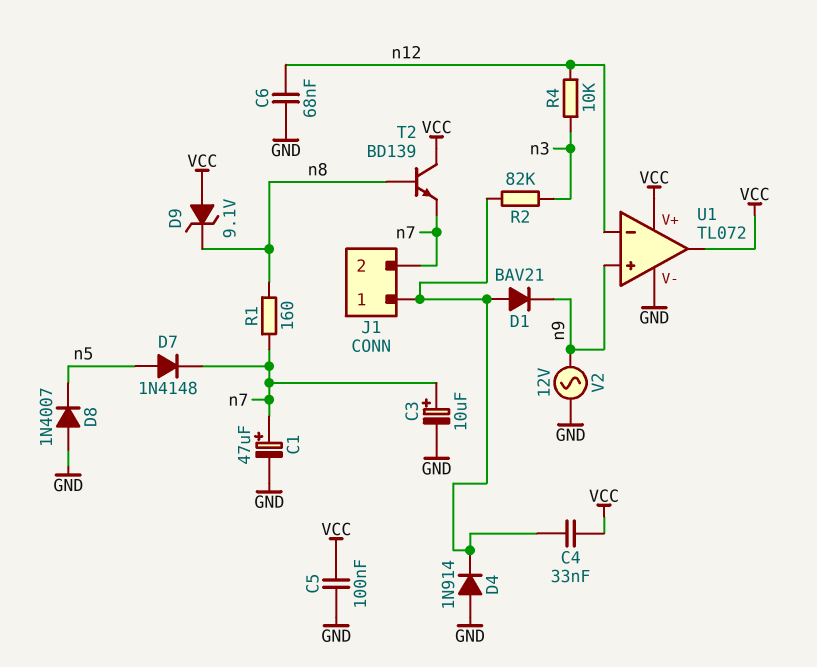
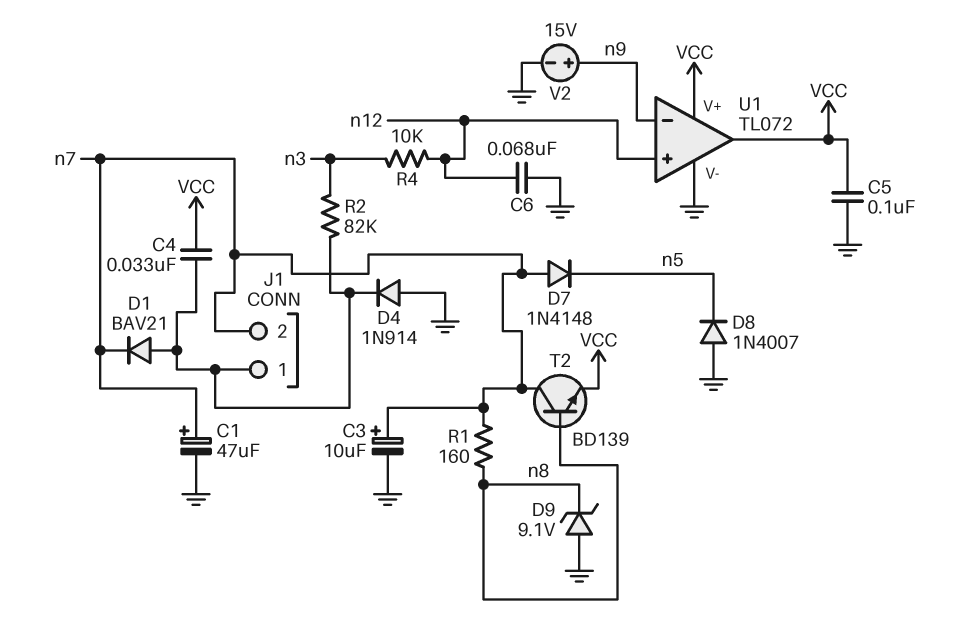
D1: diode BAV21 (A J1/1, K n9) -> diode BAV21 (A J1/1, K n7)
D7: diode 1N4148 (A n5, K n7) -> diode 1N4148 (A n7, K n5)
D9: zener 9.1V (A VCC, K n8) -> zener 9.1V (A GND, K n8)
T2: NPN BD139 (B n8, C VCC, E n7) -> NPN BD139 (B n8, C n7, E VCC)
U1 pin in+: n9 -> n12
U1 pin in-: n12 -> n9
V2: AC 12V (GND, n9) -> 15V (plus n9, minus GND)

